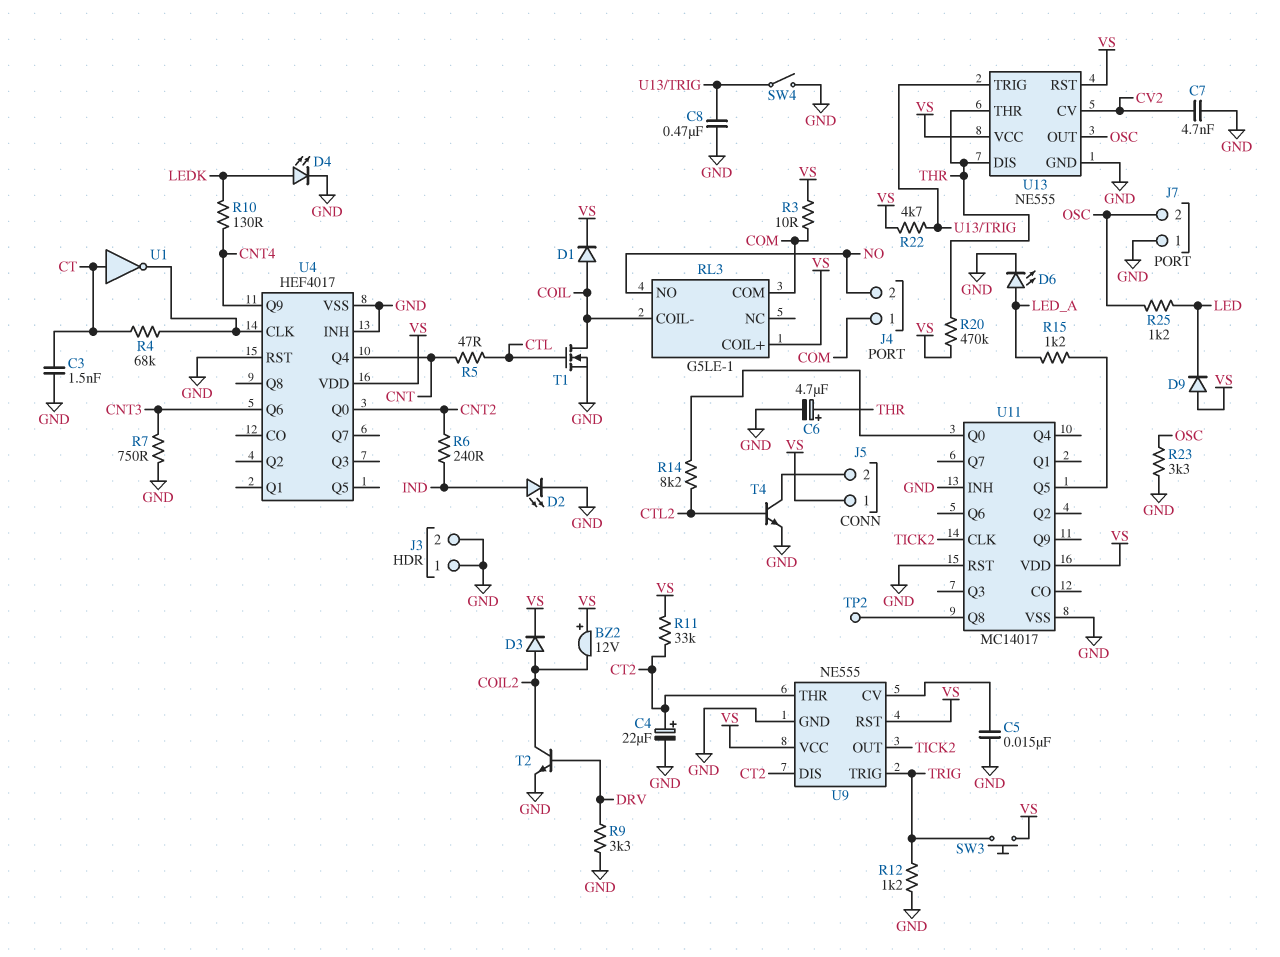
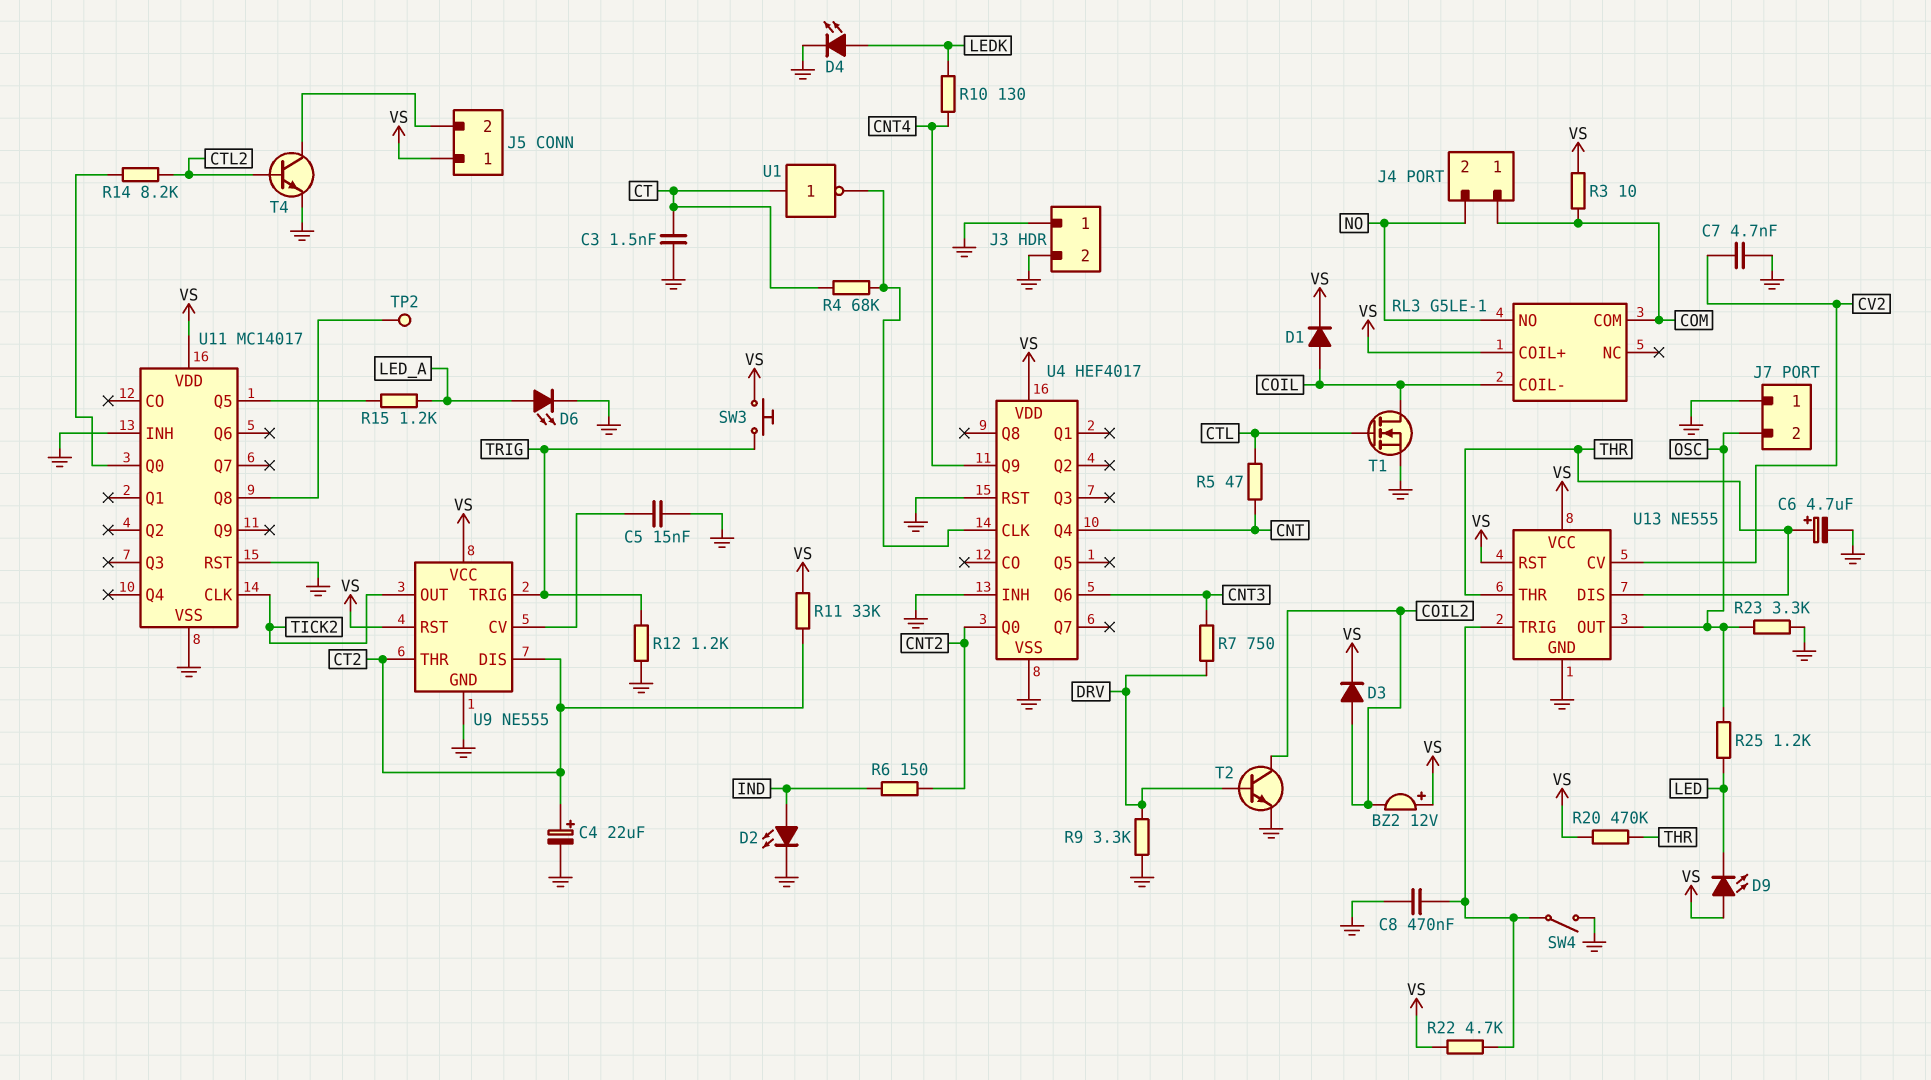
D9: diode (A VS, K LED) -> LED (A VS, K LED)
R6: 240 (CNT2, IND) -> 150 (CNT2, IND)
R7: 750 (CNT3, GND) -> 750 (CNT3, DRV)

